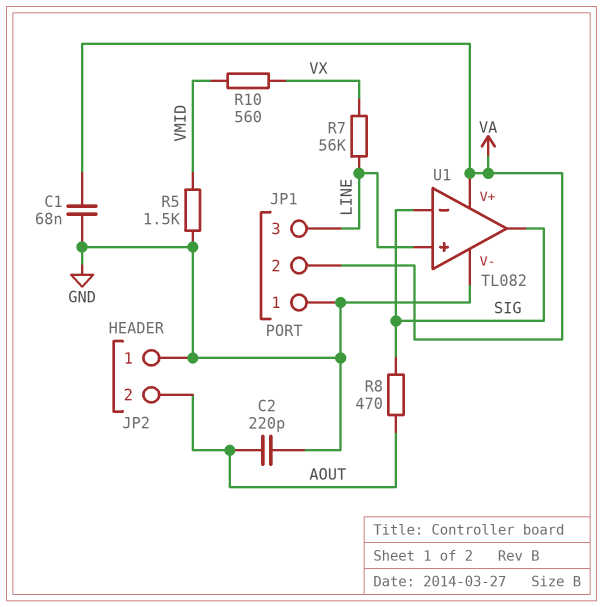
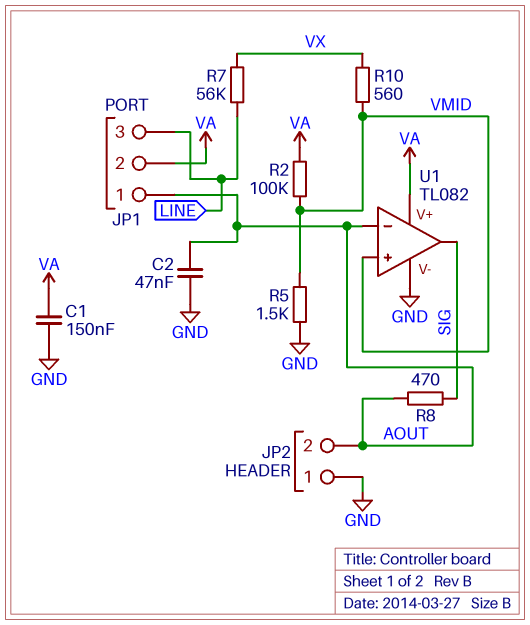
C1: 68nF (GND, VA) -> 150nF (GND, VA)
C2: 220pF (AOUT, GND) -> 47nF (AOUT, GND)
JP1 pin 1: GND -> AOUT
R2: none -> 100k (VA, VMID)
U1 pin in+: LINE -> VMID
U1 pin in-: SIG -> AOUT

